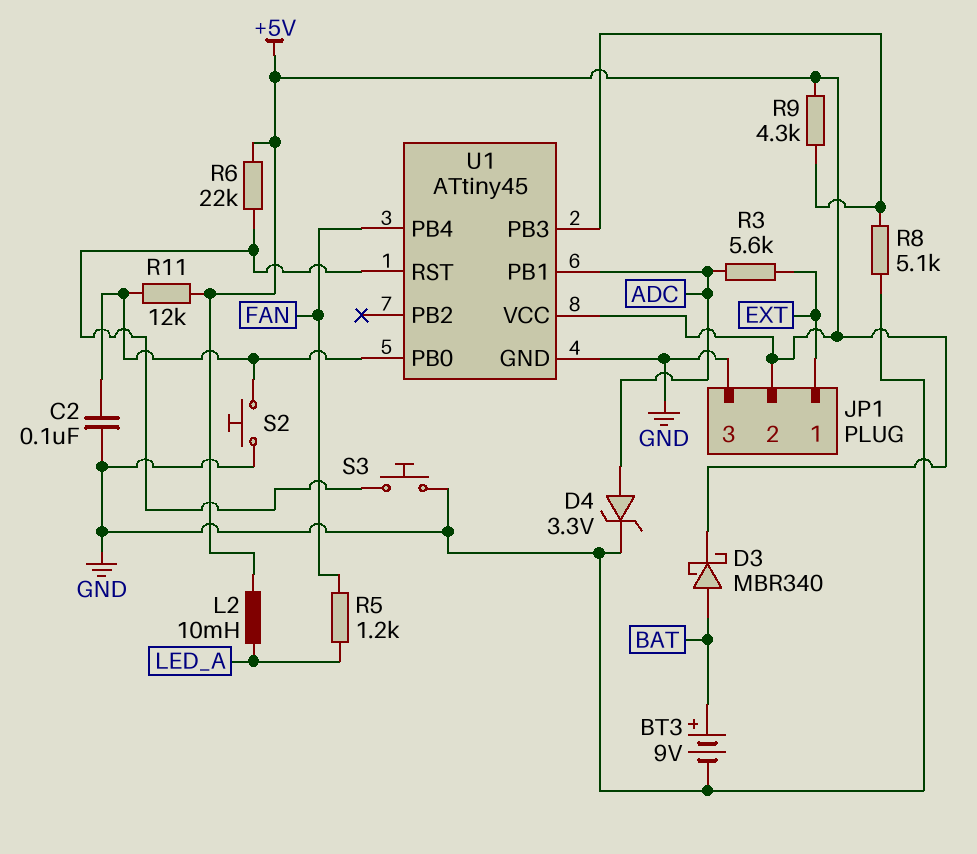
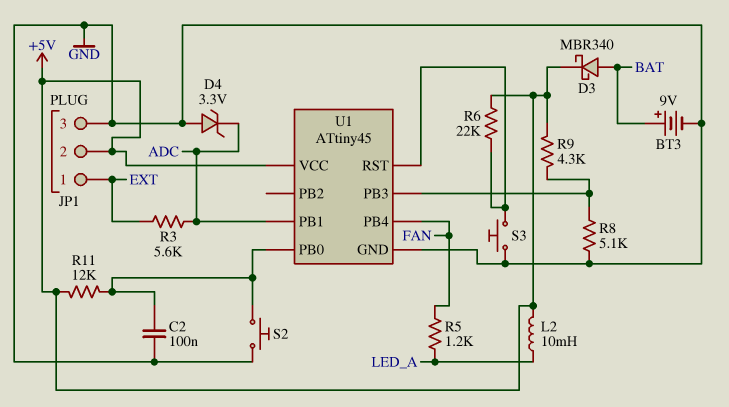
D4: zener 3.3V (A ADC, K GND) -> zener 3.3V (A GND, K ADC)

